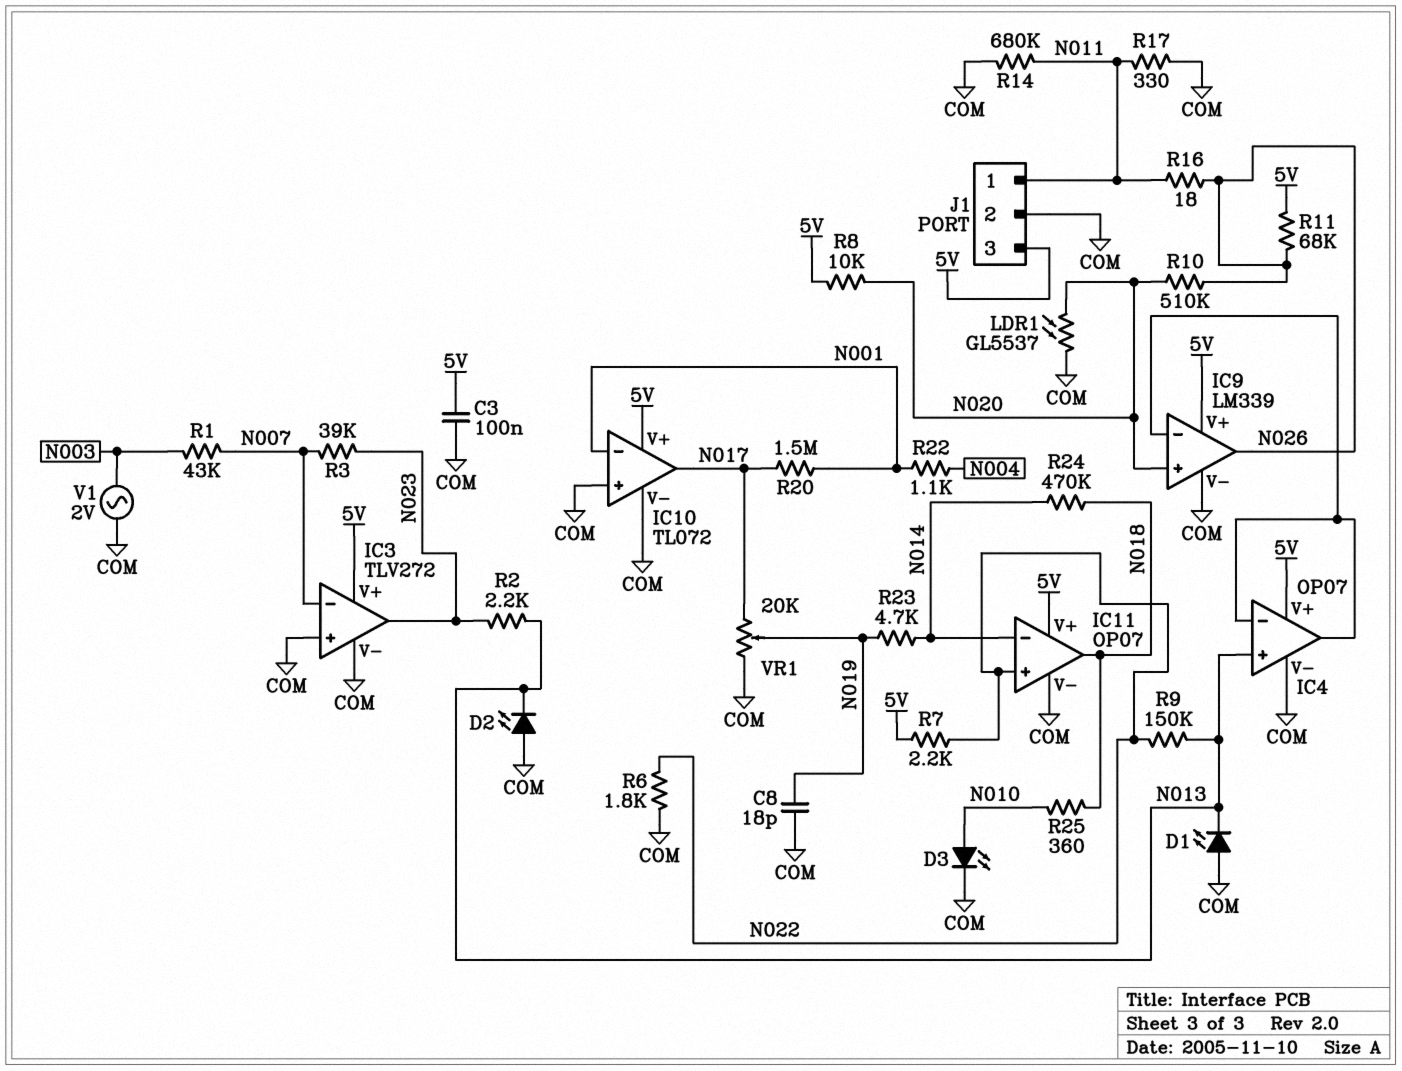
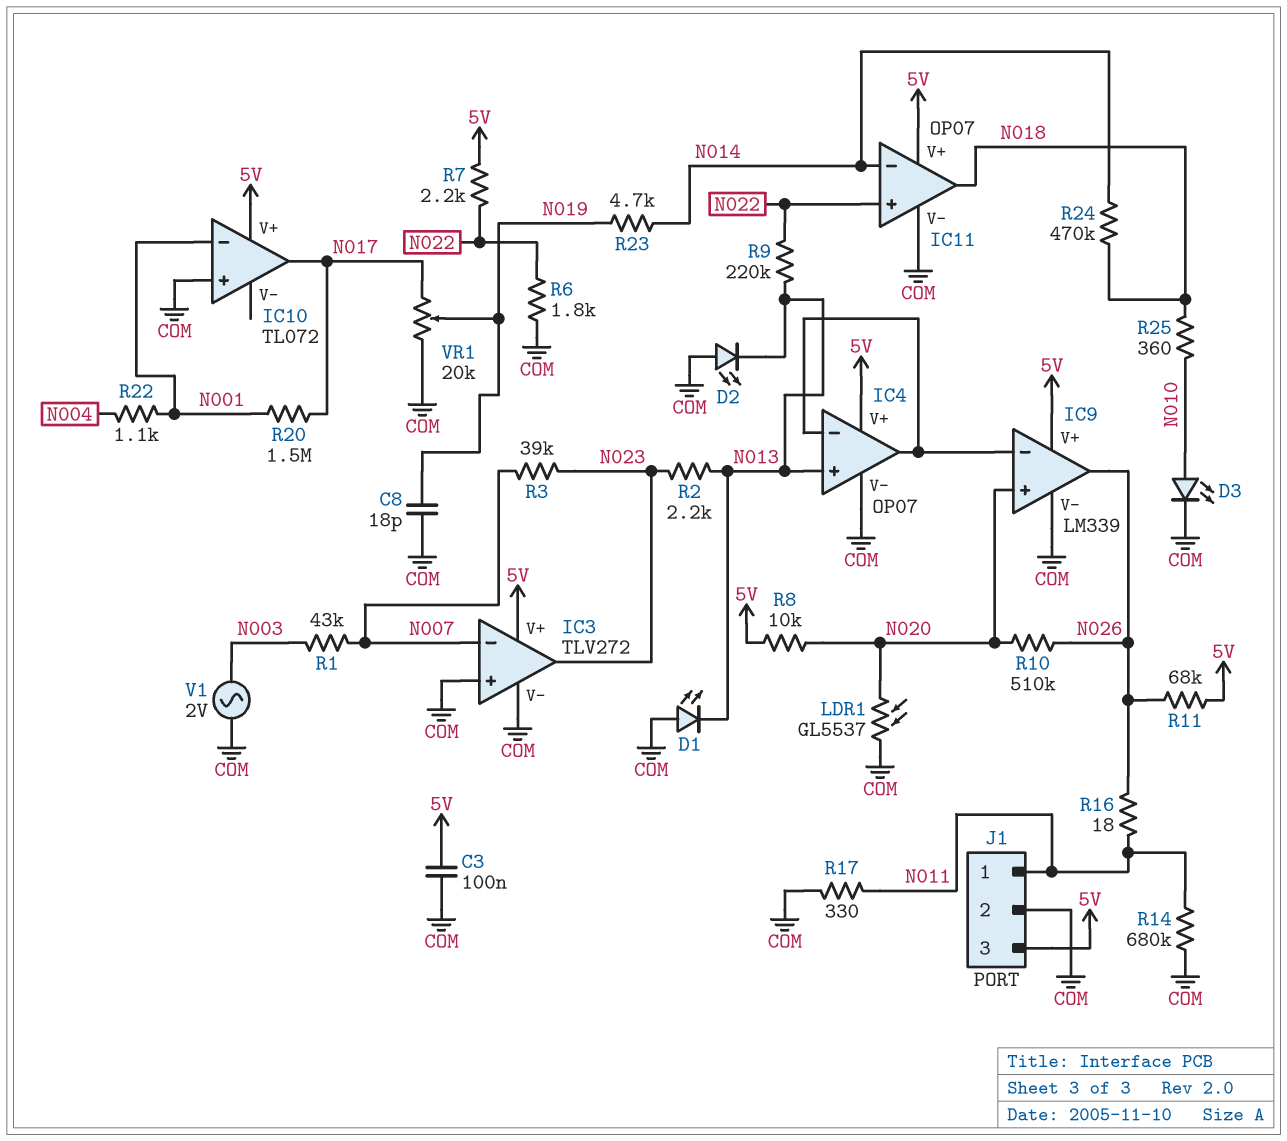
IC10 pin V-: COM -> none
R9: 150k (N013, N022) -> 220k (N013, N022)

